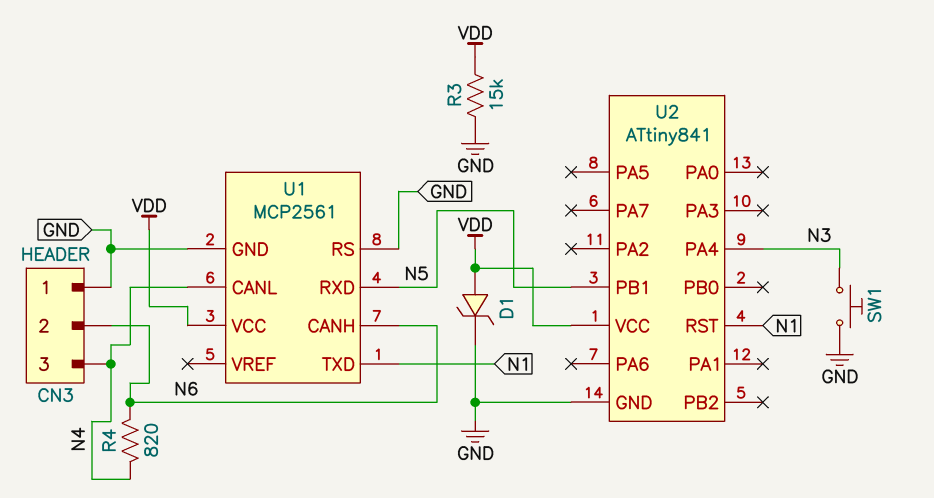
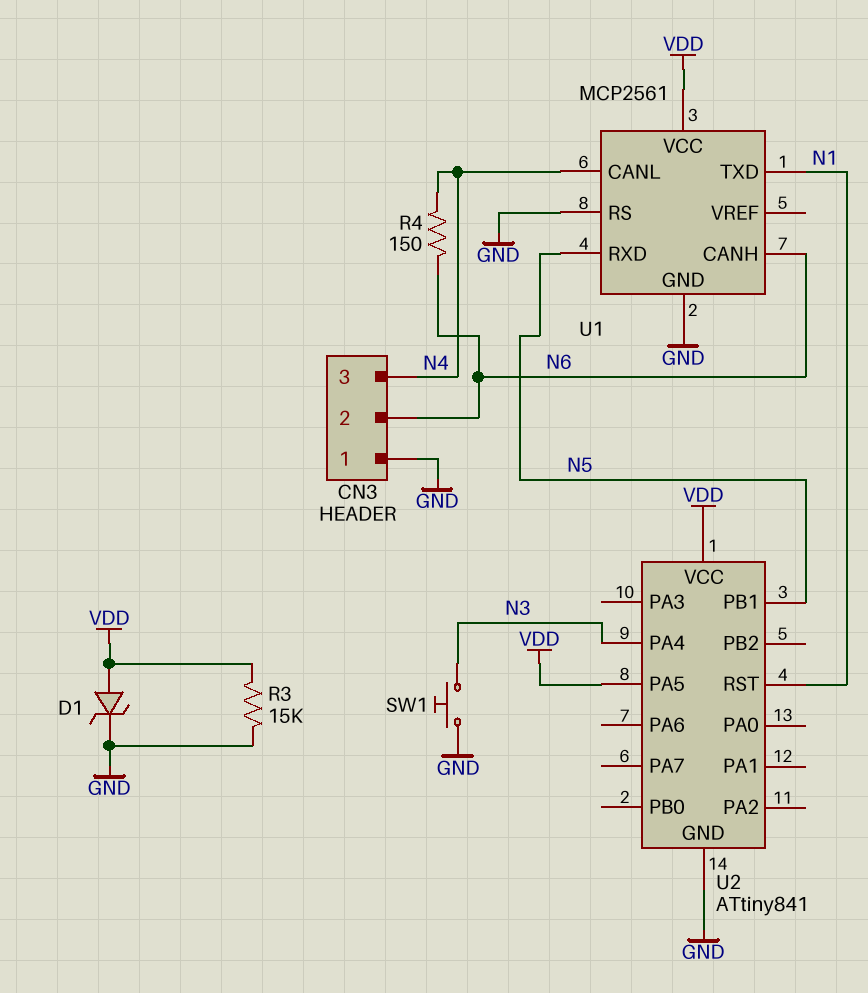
R4: 820 (N4, N6) -> 150 (N4, N6)
U2 pin PA5: none -> VDD

